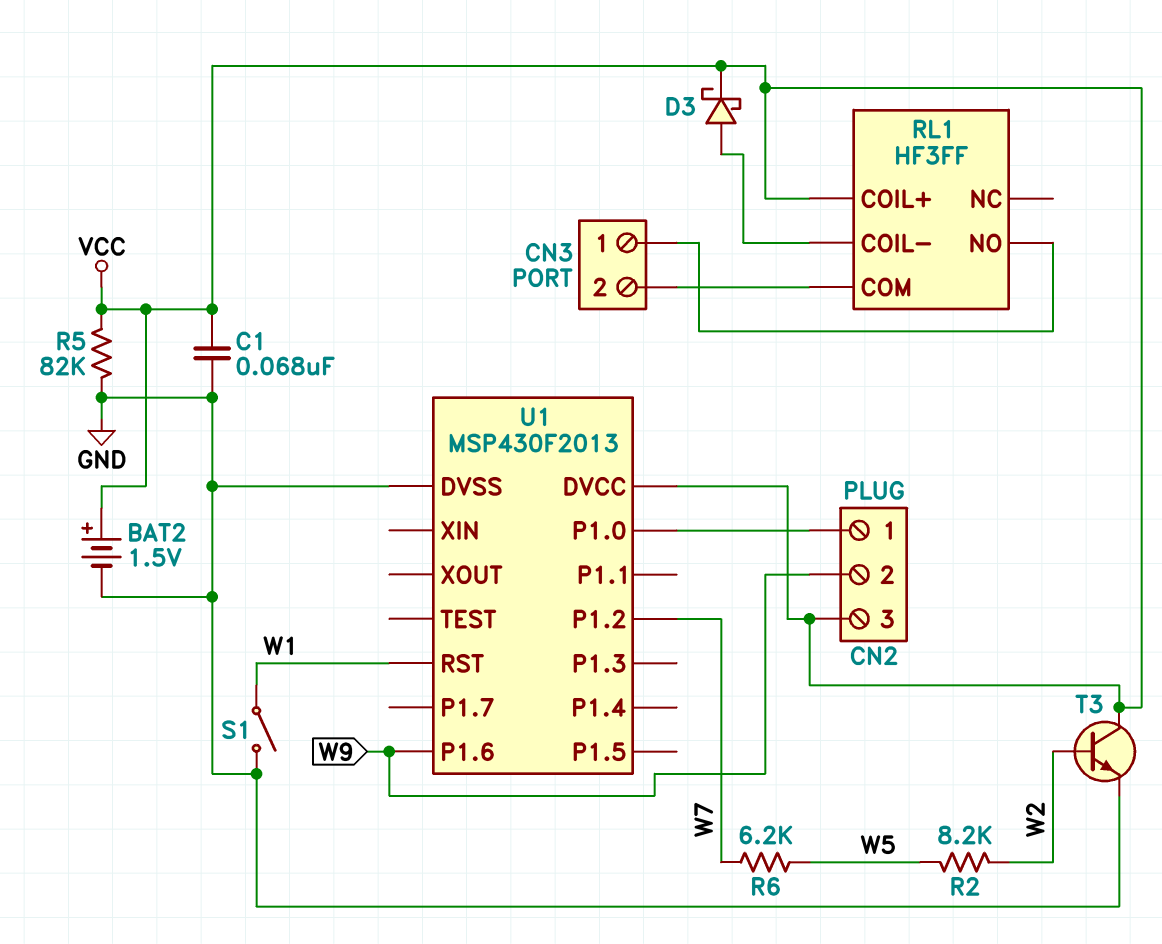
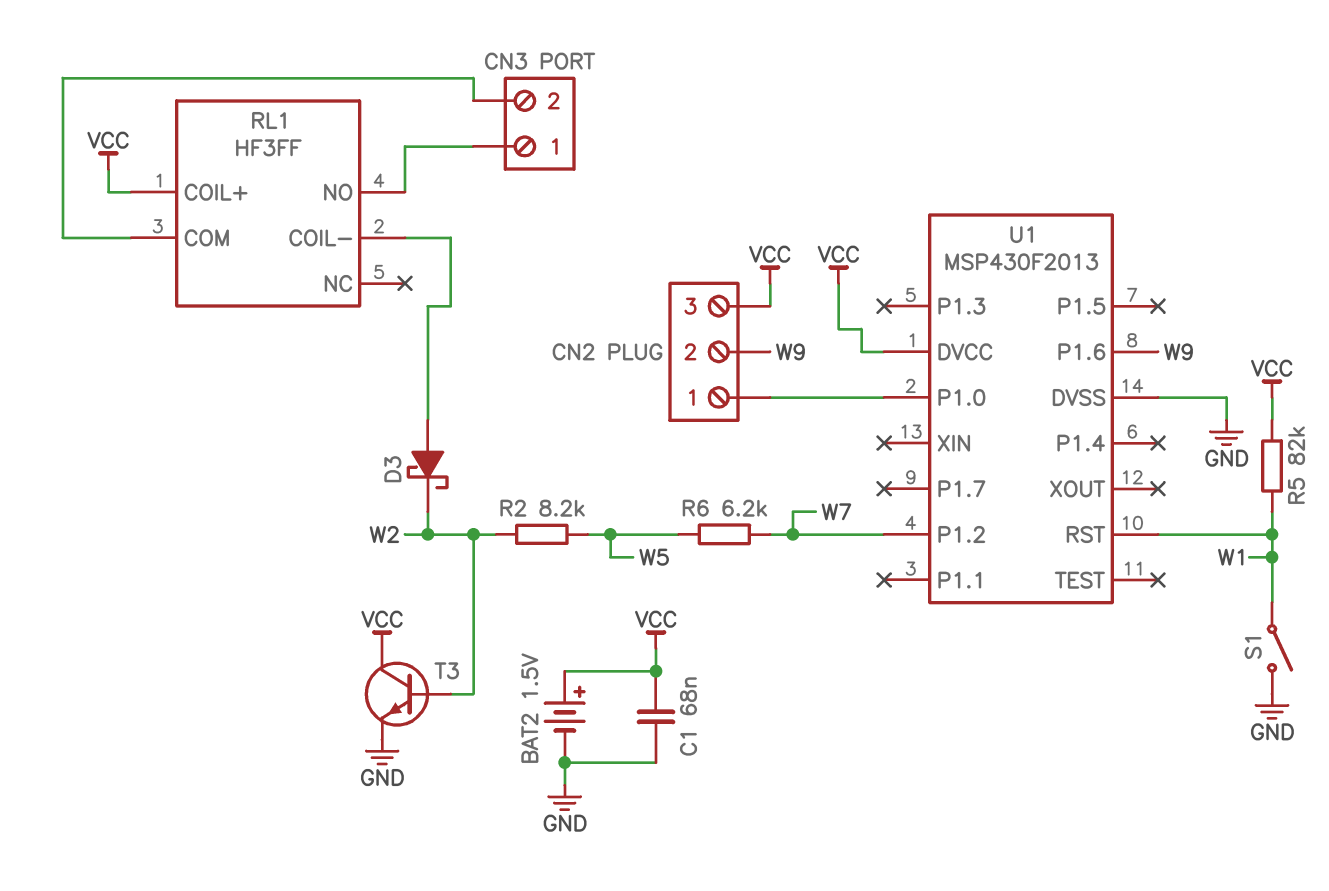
D3: schottky (A RL1/COIL-, K VCC) -> schottky (A RL1/COIL-, K W2)
R5: 82k (GND, VCC) -> 82k (VCC, W1)

